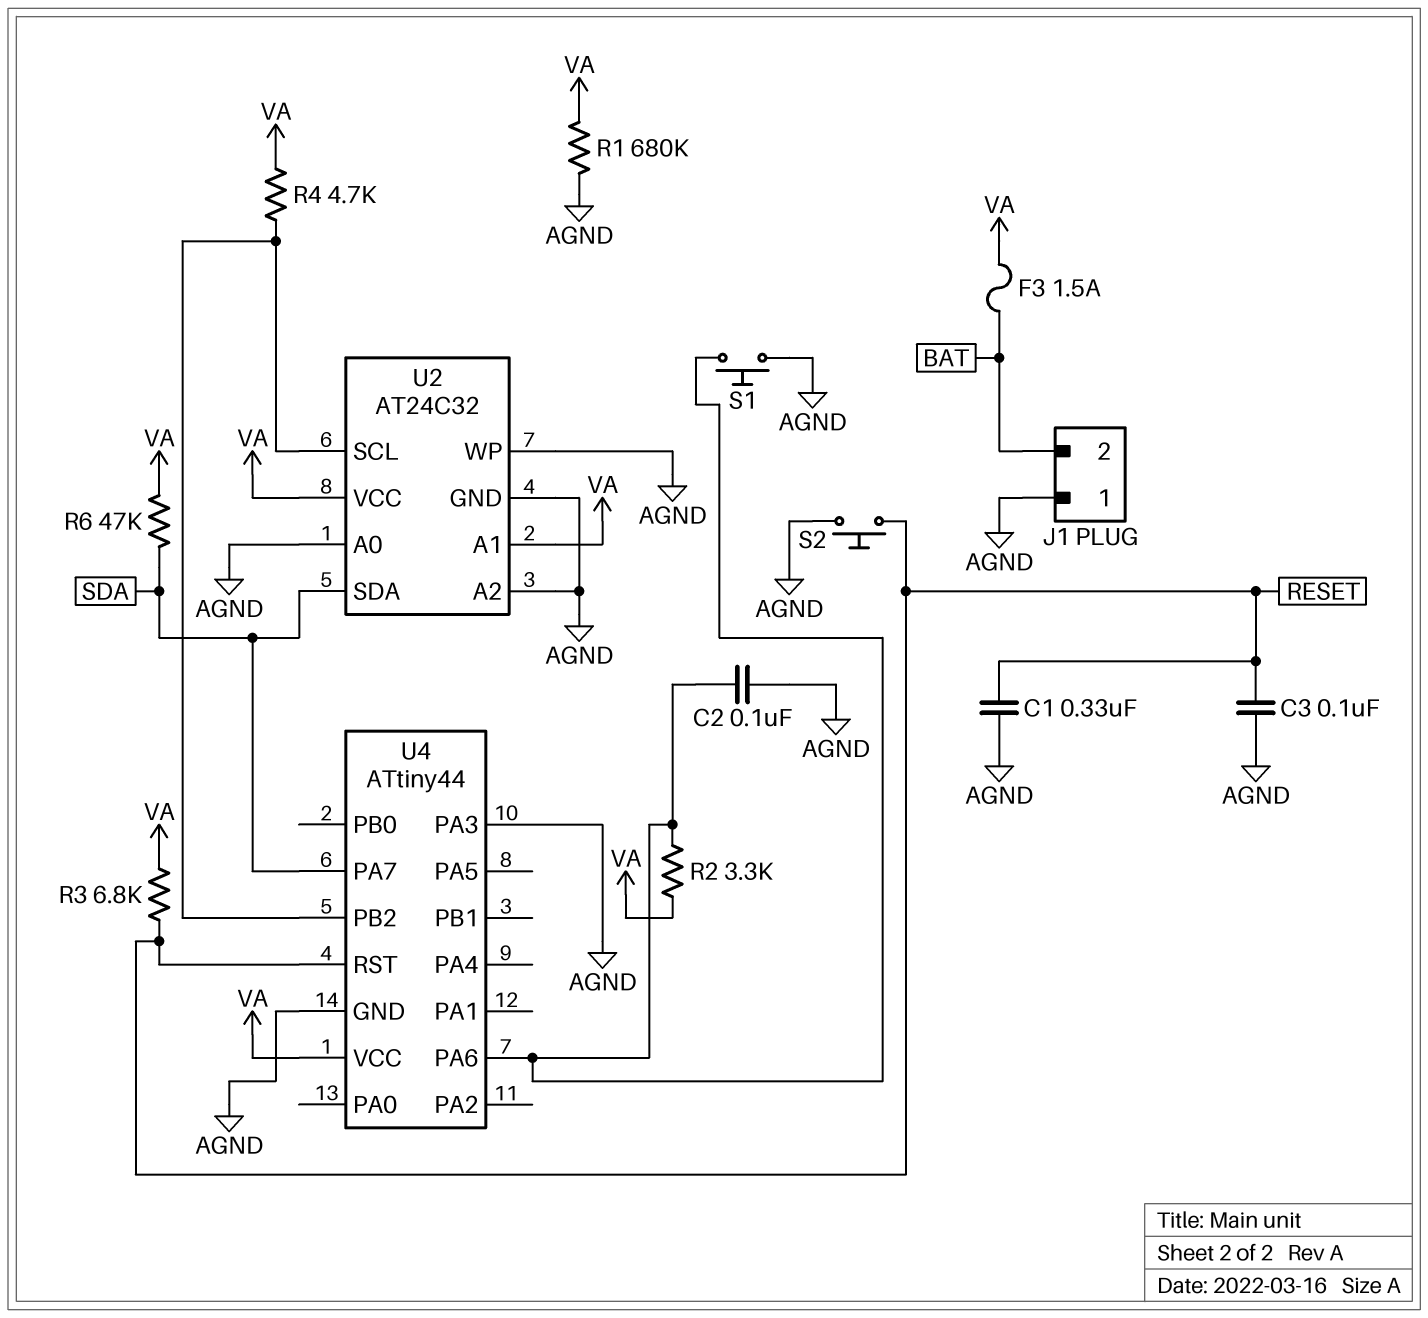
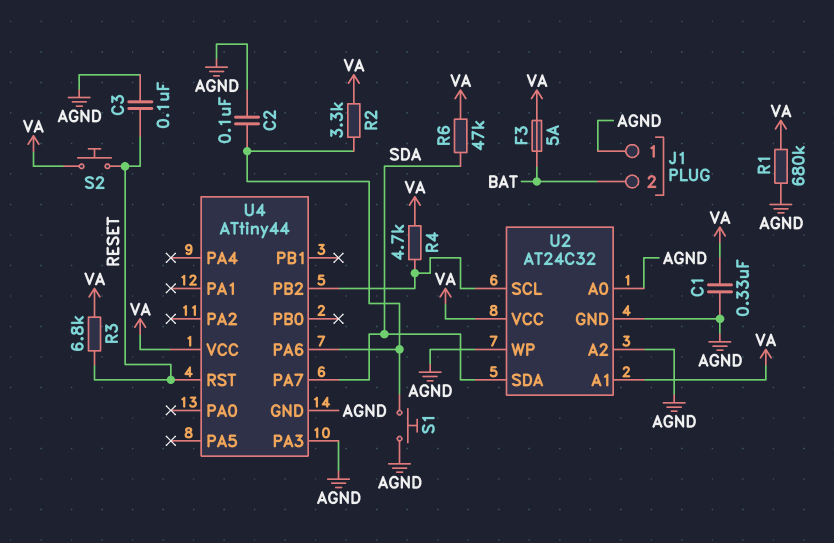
C1: 330nF (AGND, RESET) -> 330nF (AGND, VA)
F3: 1.5A (BAT, VA) -> 5A (BAT, VA)
S2: button (AGND, RESET) -> button (RESET, VA)

